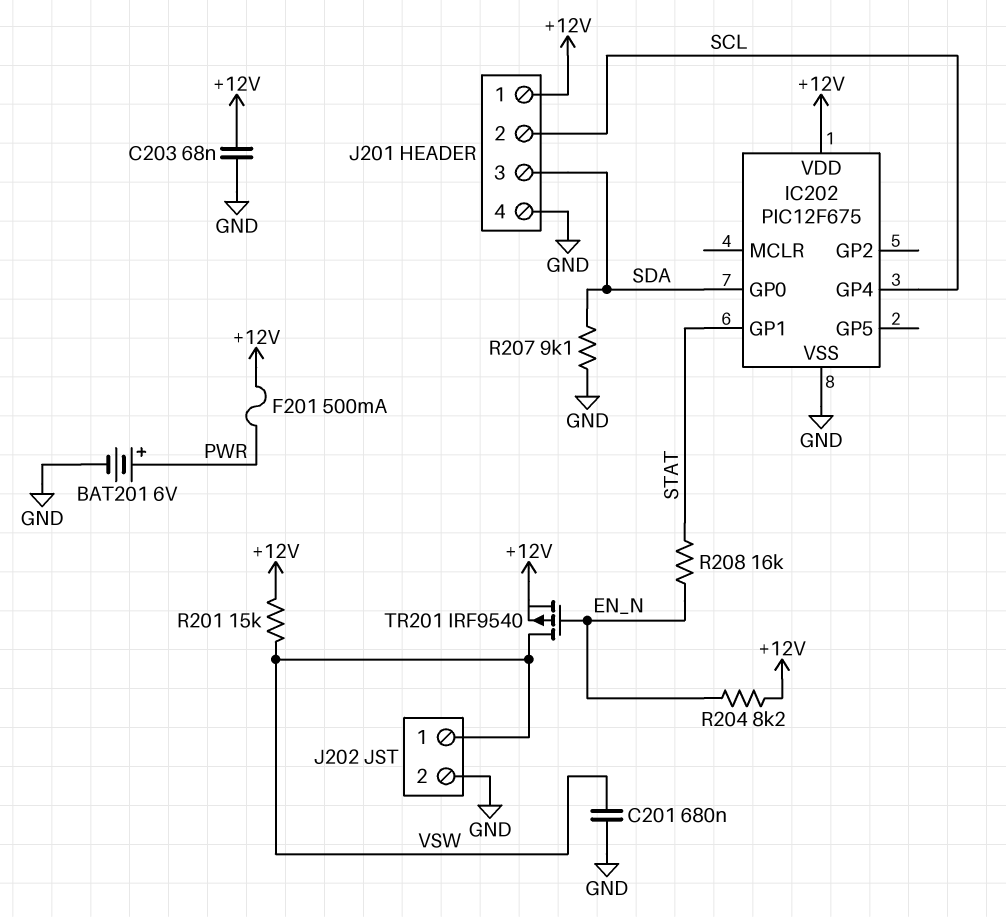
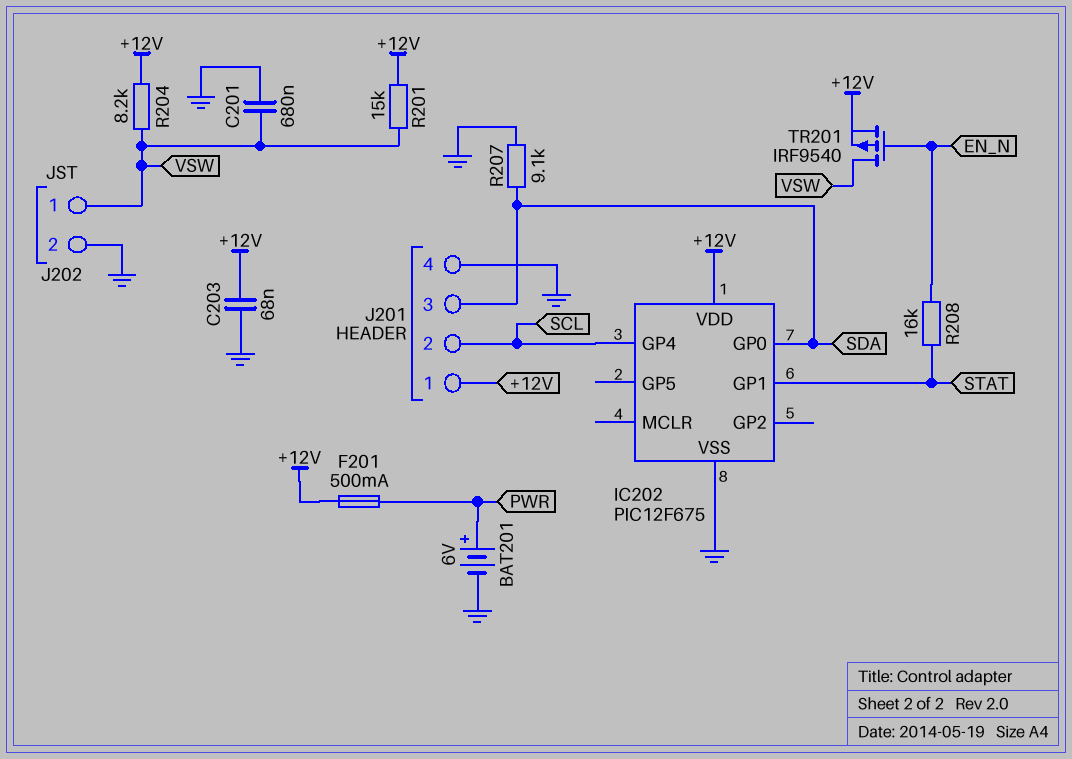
R204: 8.2k (+12V, EN_N) -> 8.2k (+12V, VSW)

